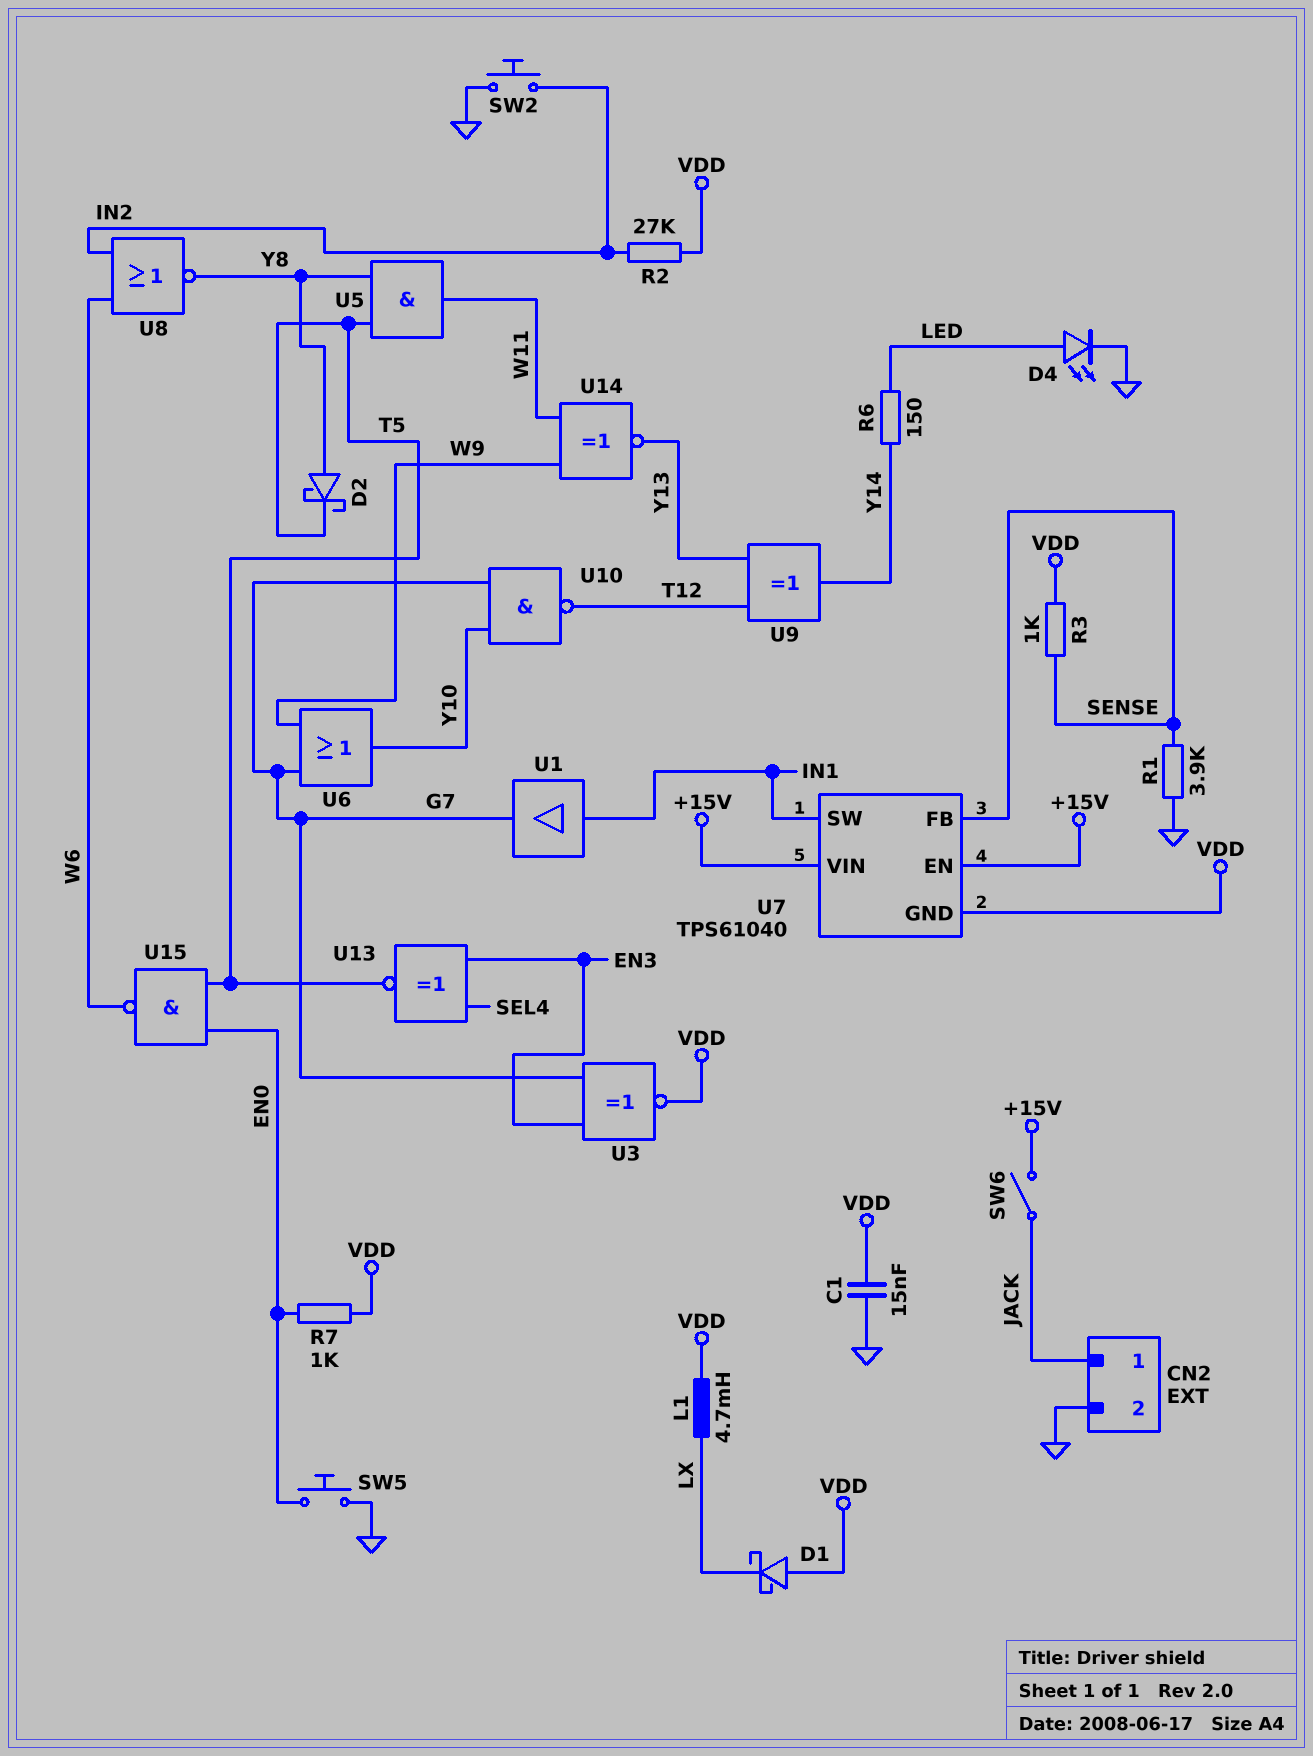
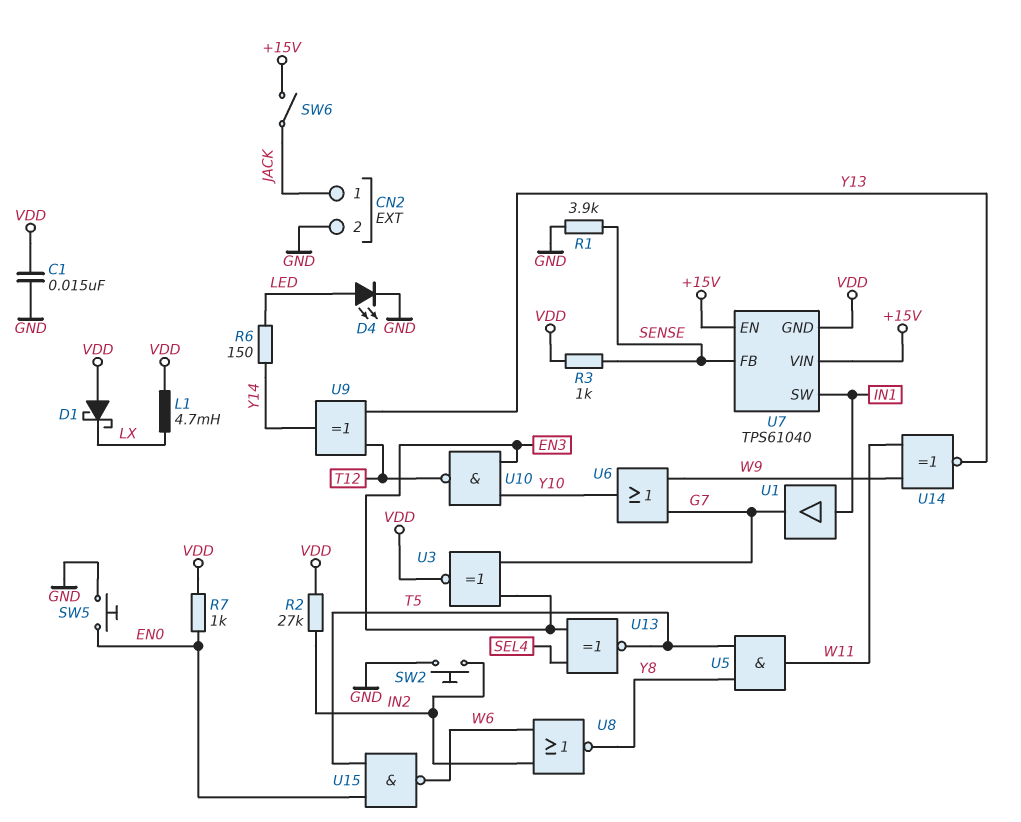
D2: schottky (A Y8, K T5) -> none
U10: NAND (in G7, in Y10, out T12) -> NAND (in EN3, in Y10, out T12)

